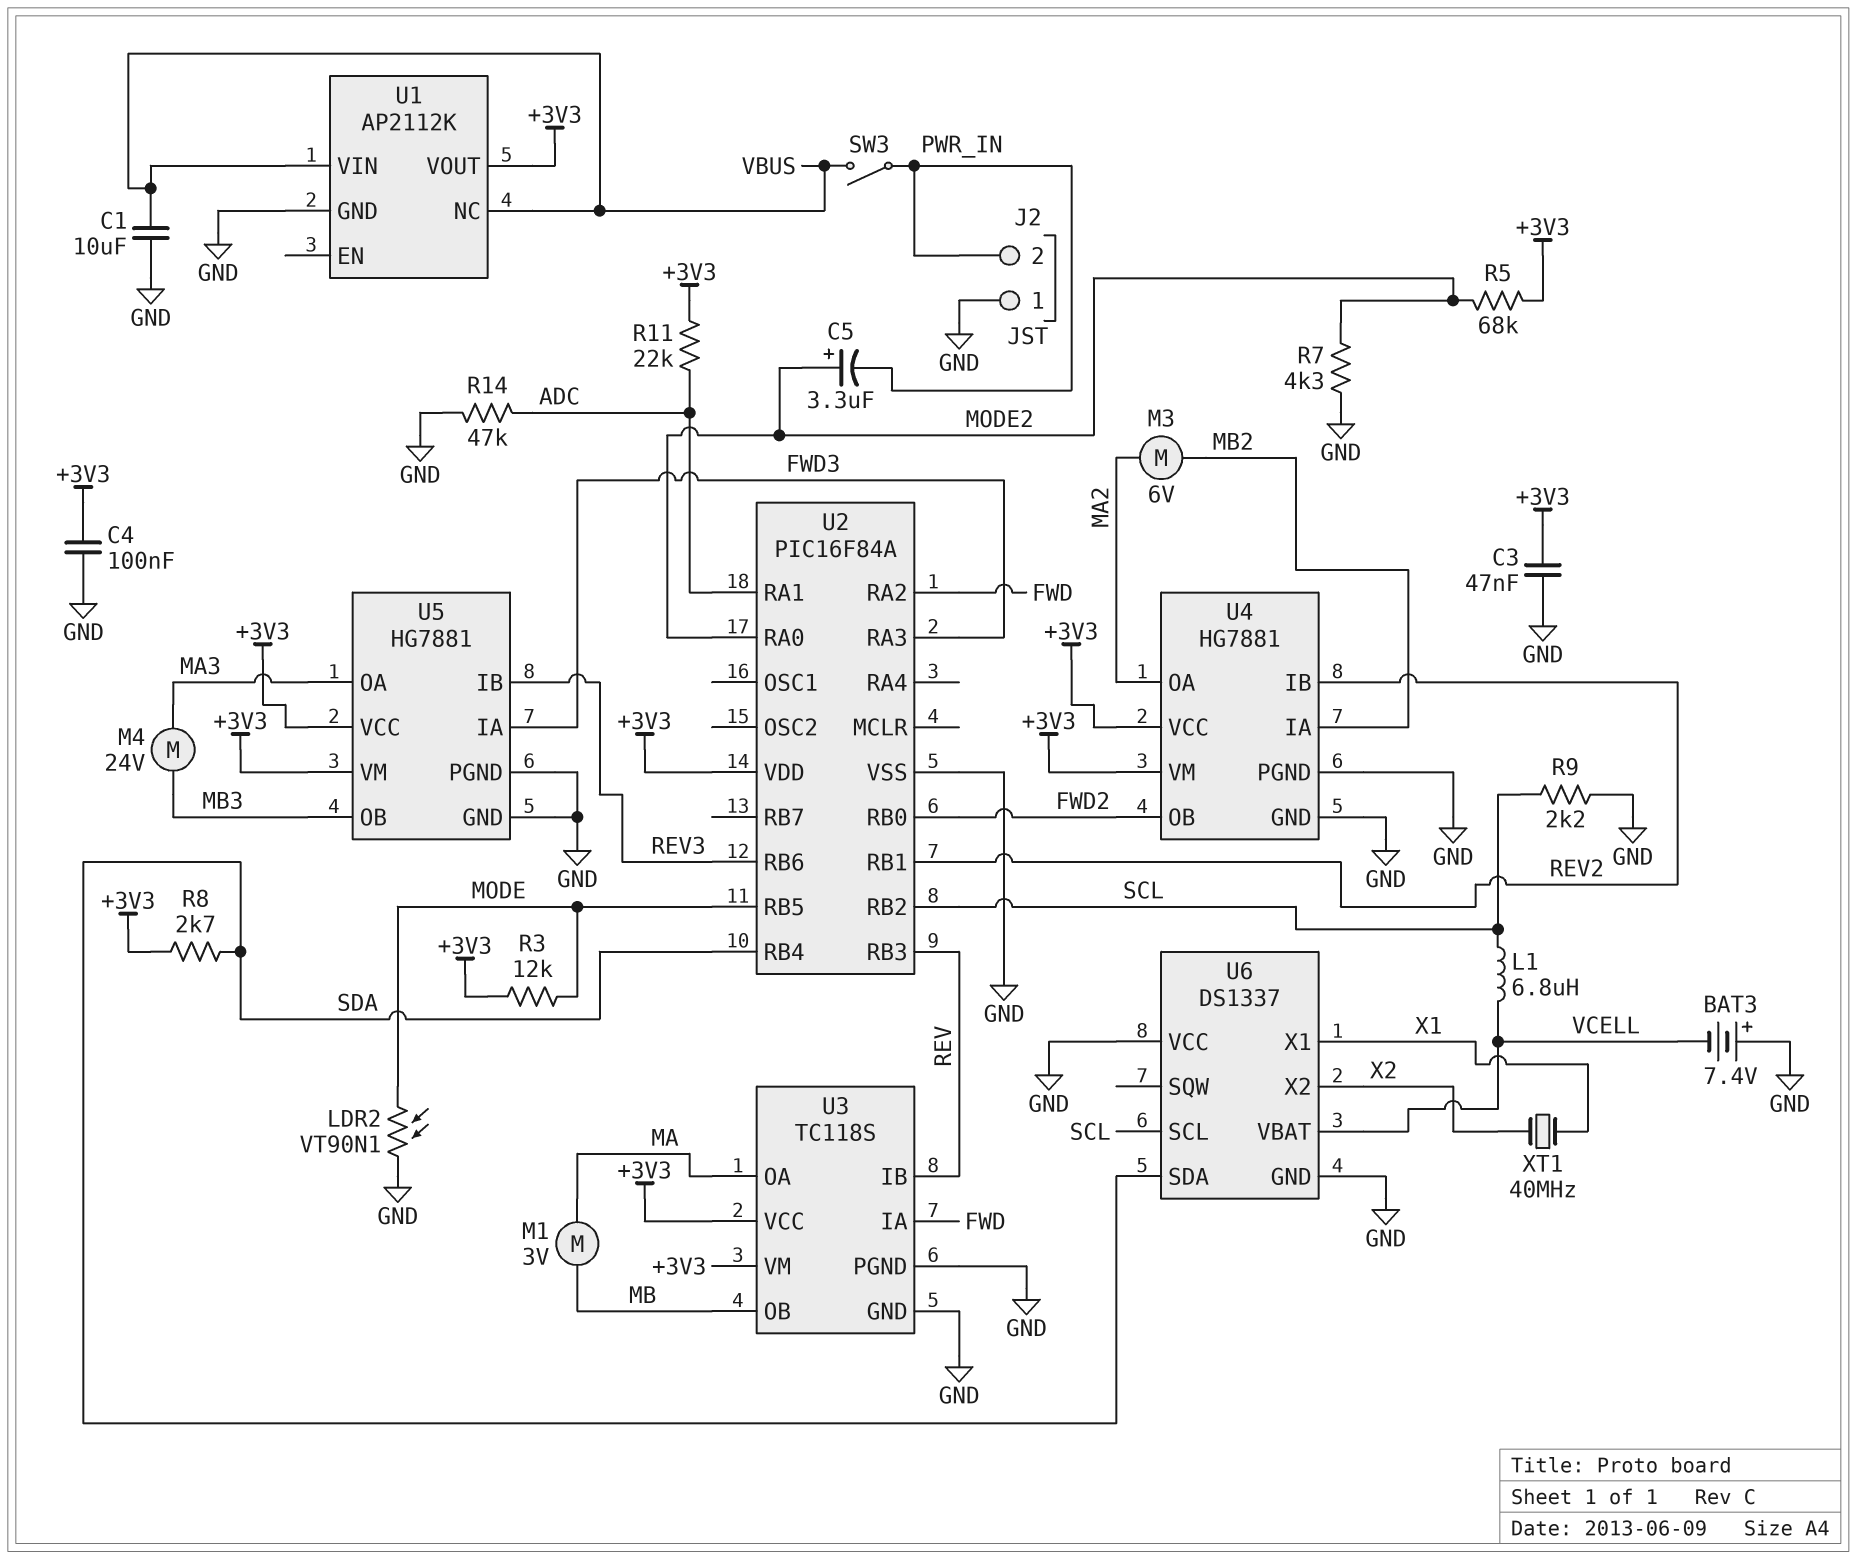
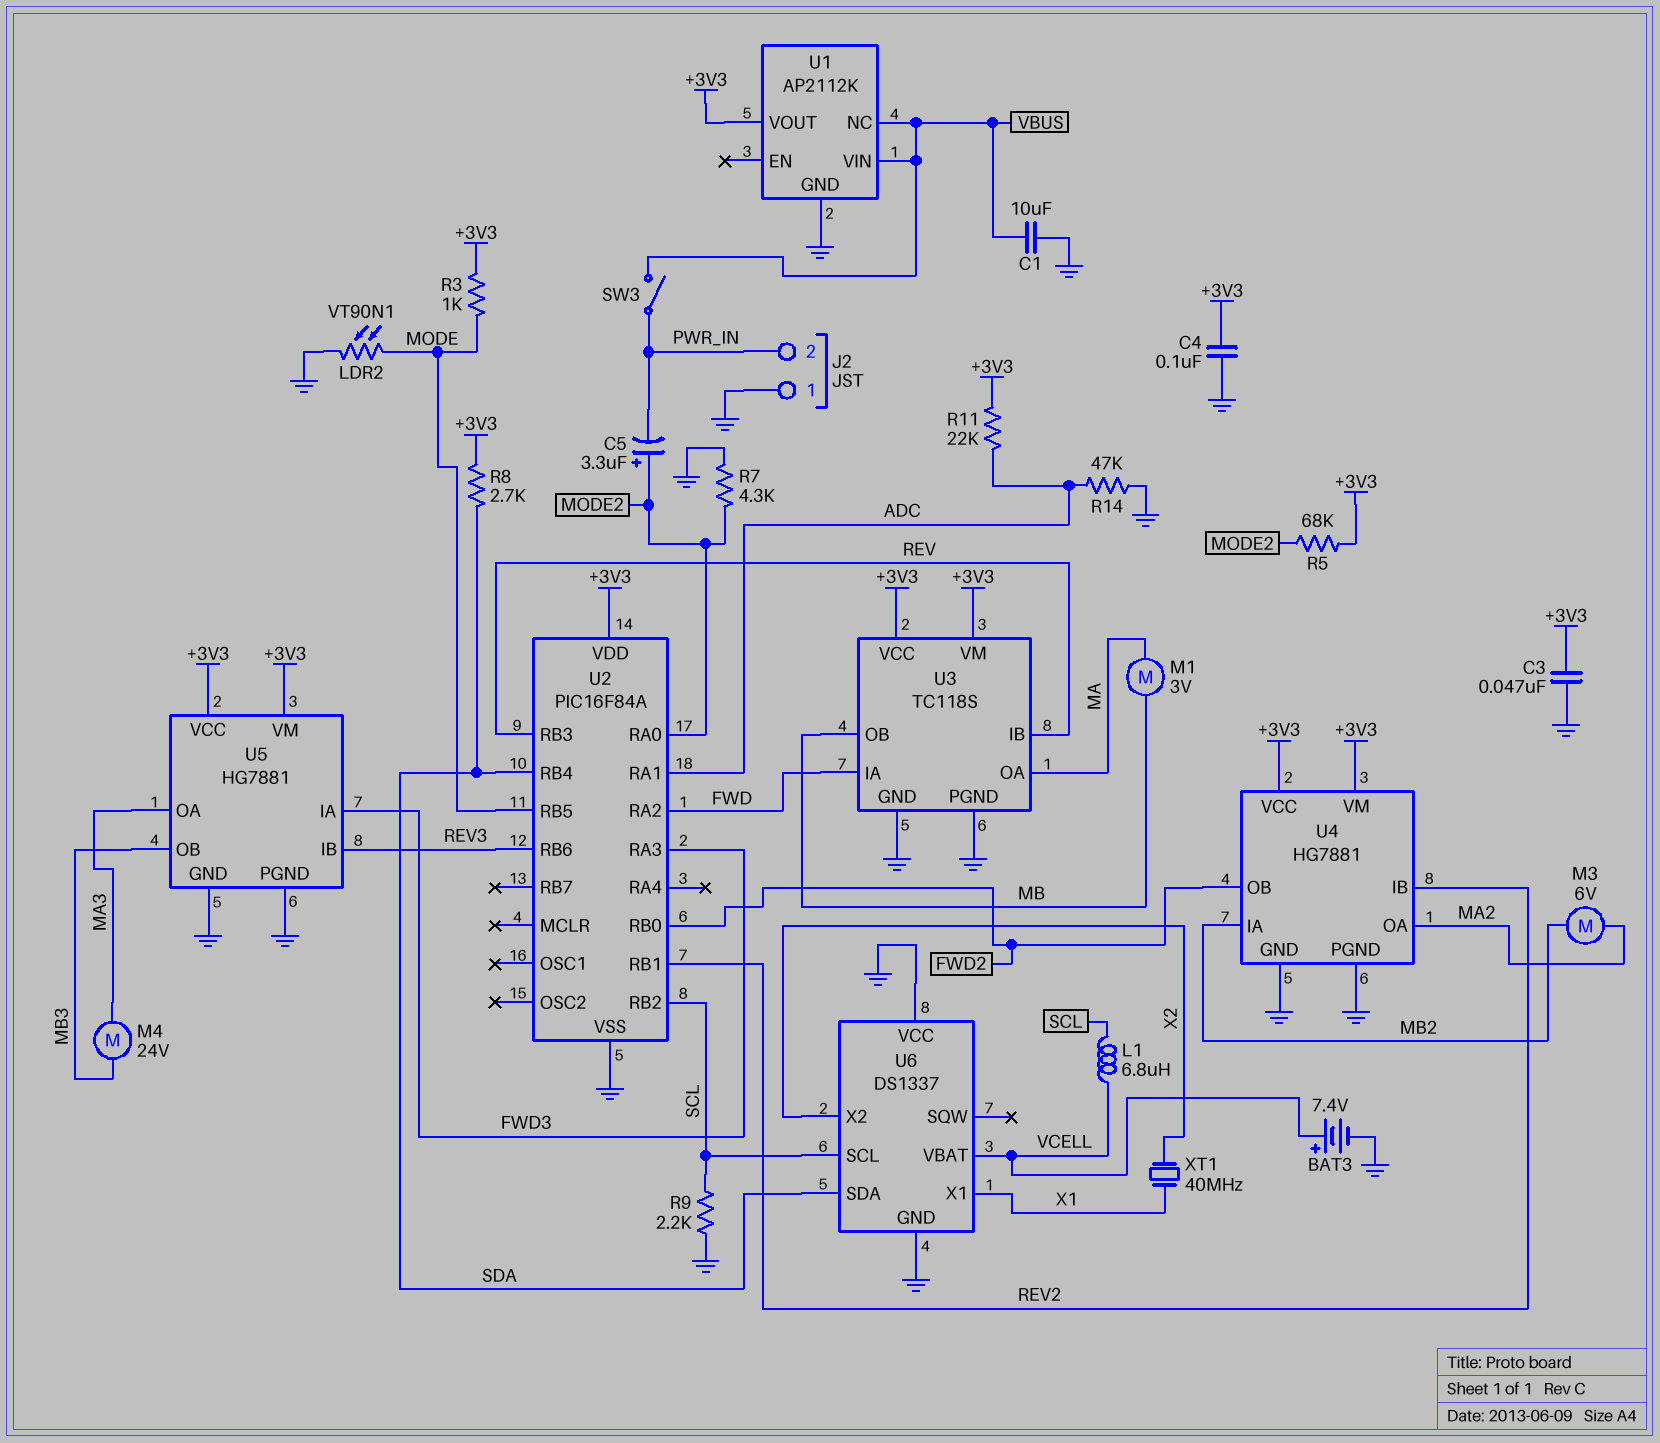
BAT3: 7.4V (plus GND, minus VCELL) -> 7.4V (plus VCELL, minus GND)
R3: 12k (+3V3, MODE) -> 1k (+3V3, MODE)

